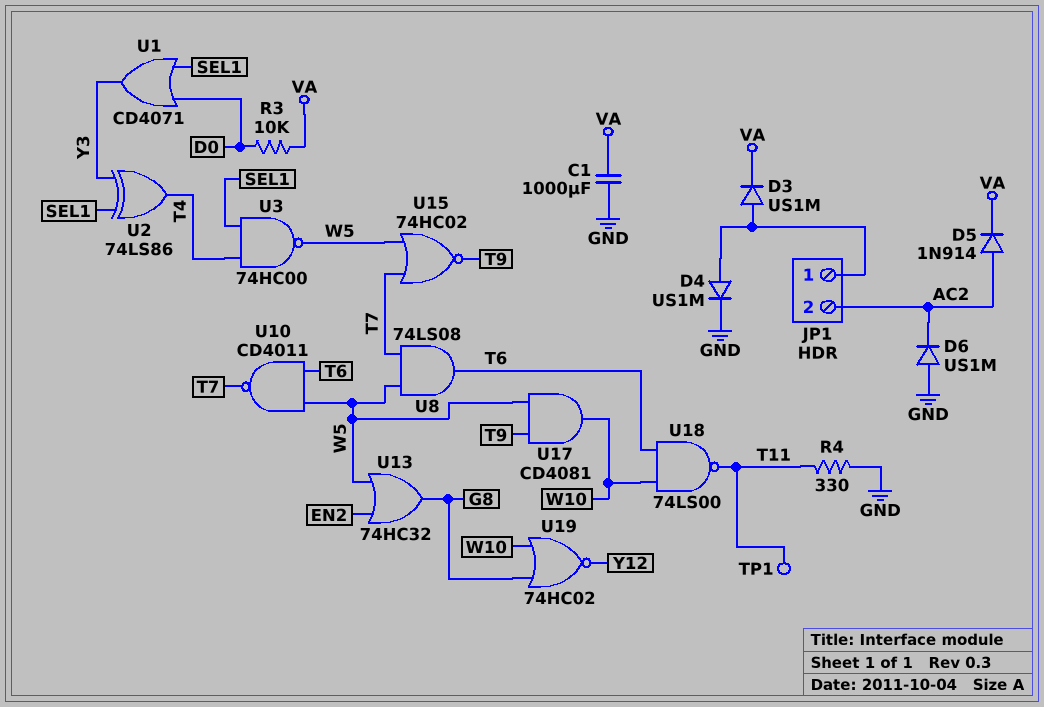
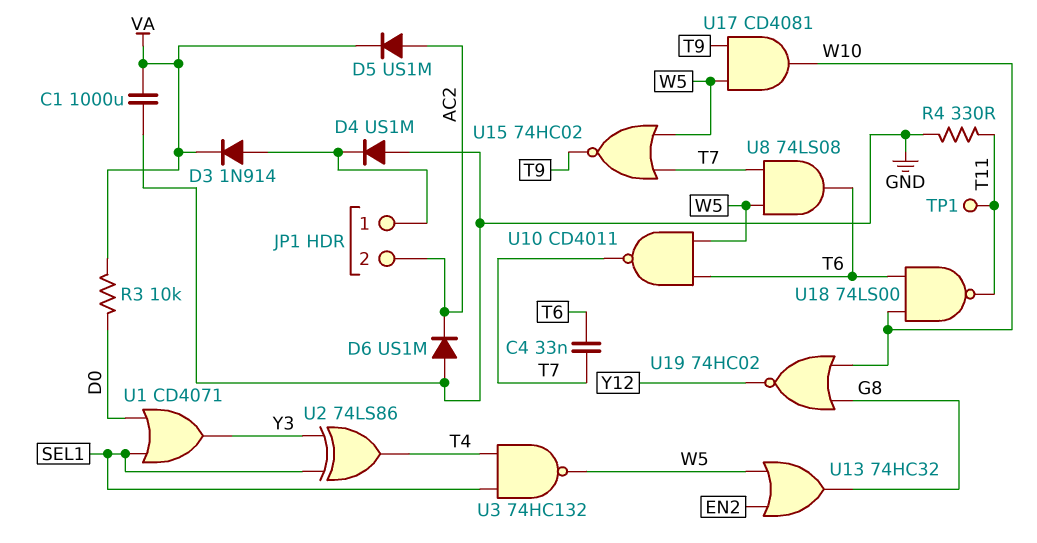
C4: none -> 33nF (T6, T7)
D3: diode US1M (A JP1/1, K VA) -> diode 1N914 (A JP1/1, K VA)
D4: diode US1M (A JP1/1, K GND) -> diode US1M (A GND, K JP1/1)
D5: diode 1N914 (A AC2, K VA) -> diode US1M (A AC2, K VA)
U3: NAND 74HC00 (in SEL1, in T4, out W5) -> NAND 74HC132 (in SEL1, in T4, out W5)

